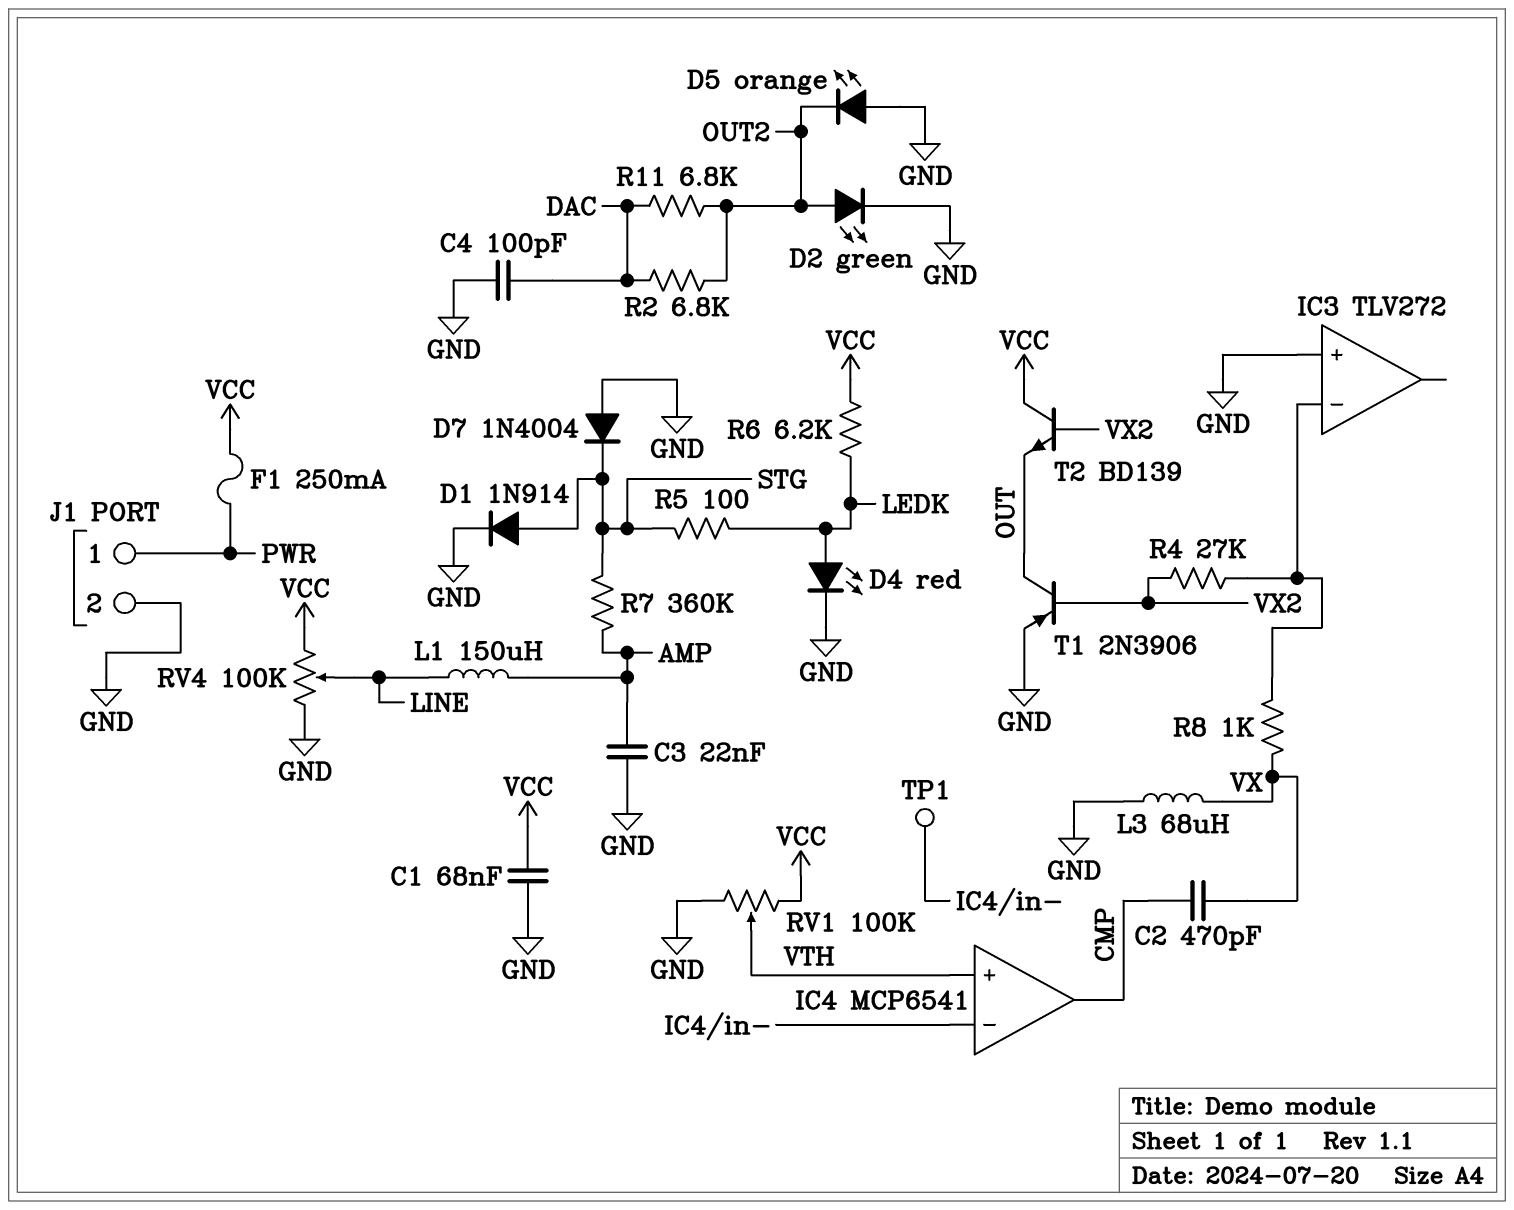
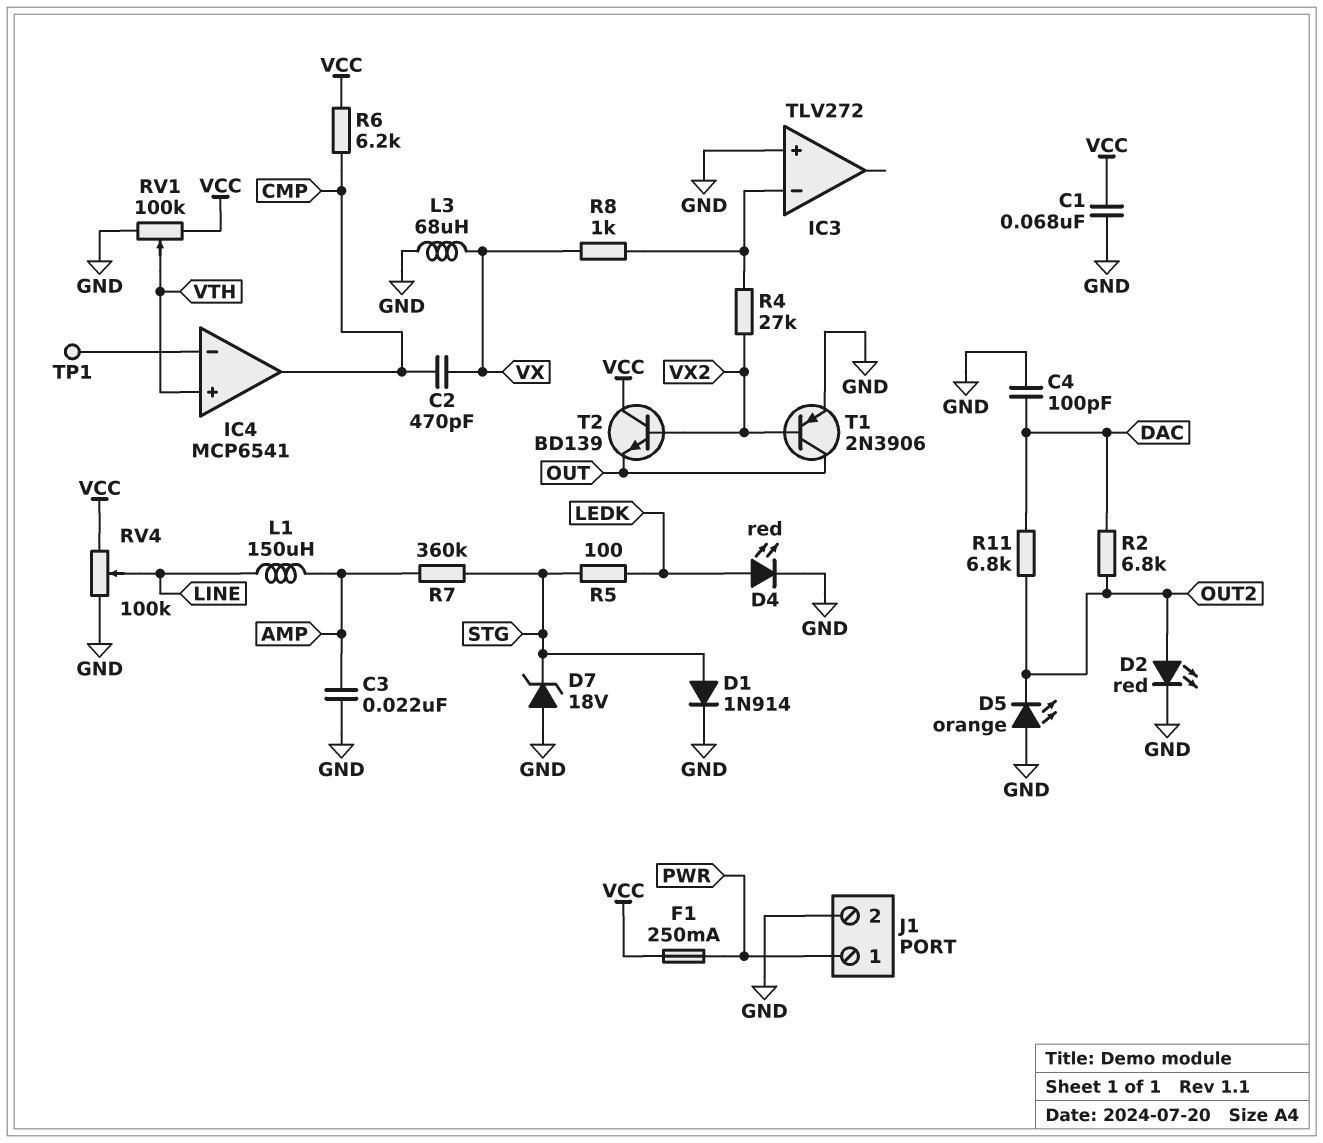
D2: LED green (A OUT2, K GND) -> LED red (A OUT2, K GND)
D7: diode 1N4004 (A GND, K STG) -> zener 18V (A GND, K STG)
R6: 6.2k (LEDK, VCC) -> 6.2k (CMP, VCC)

